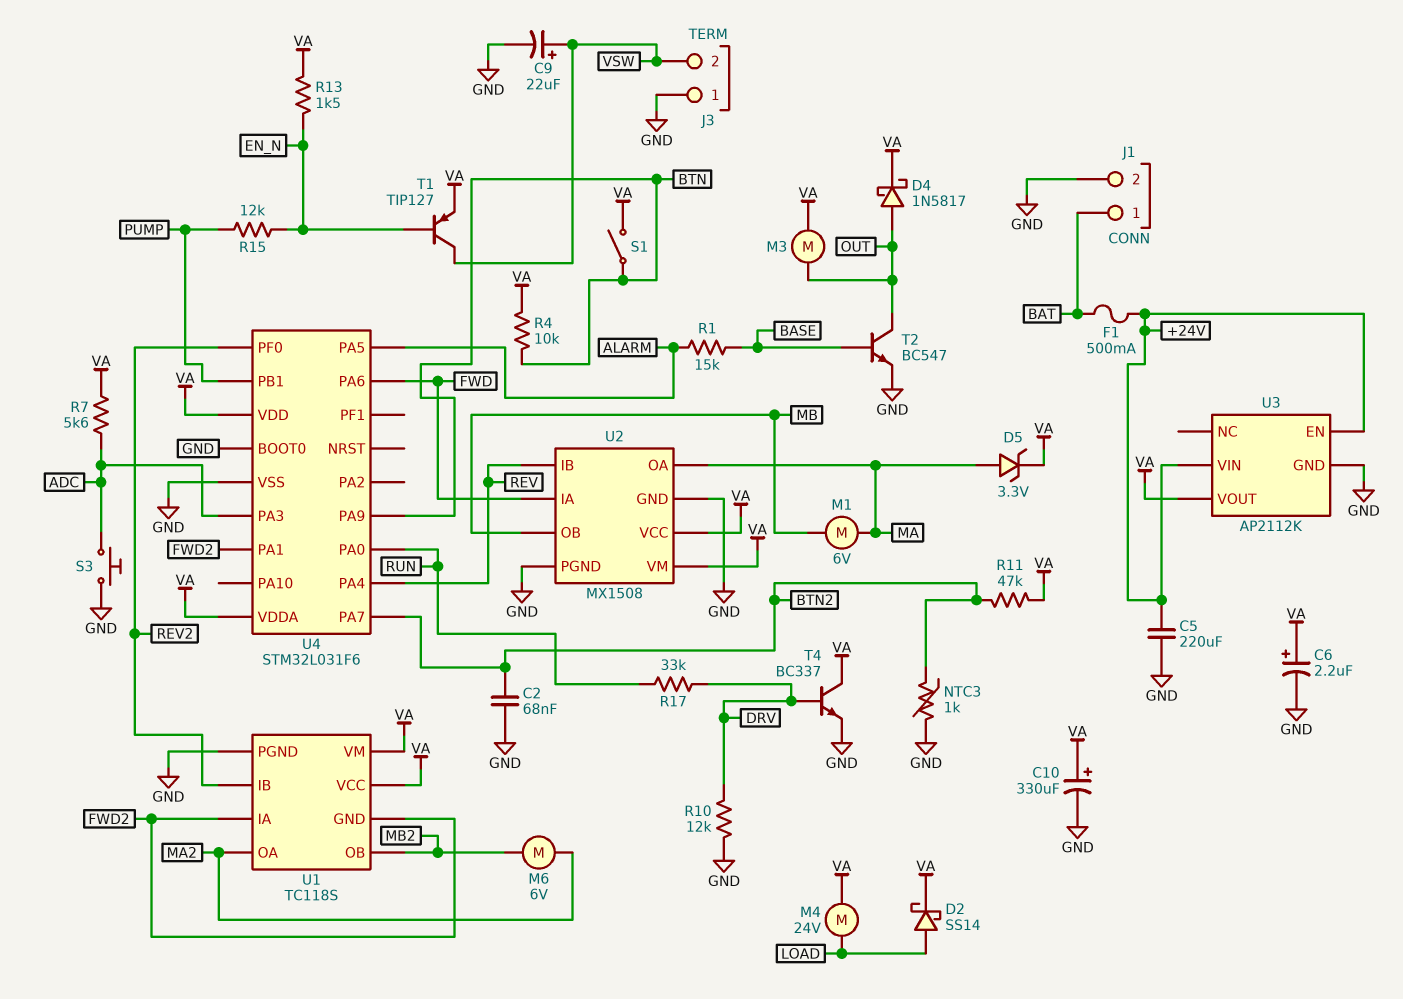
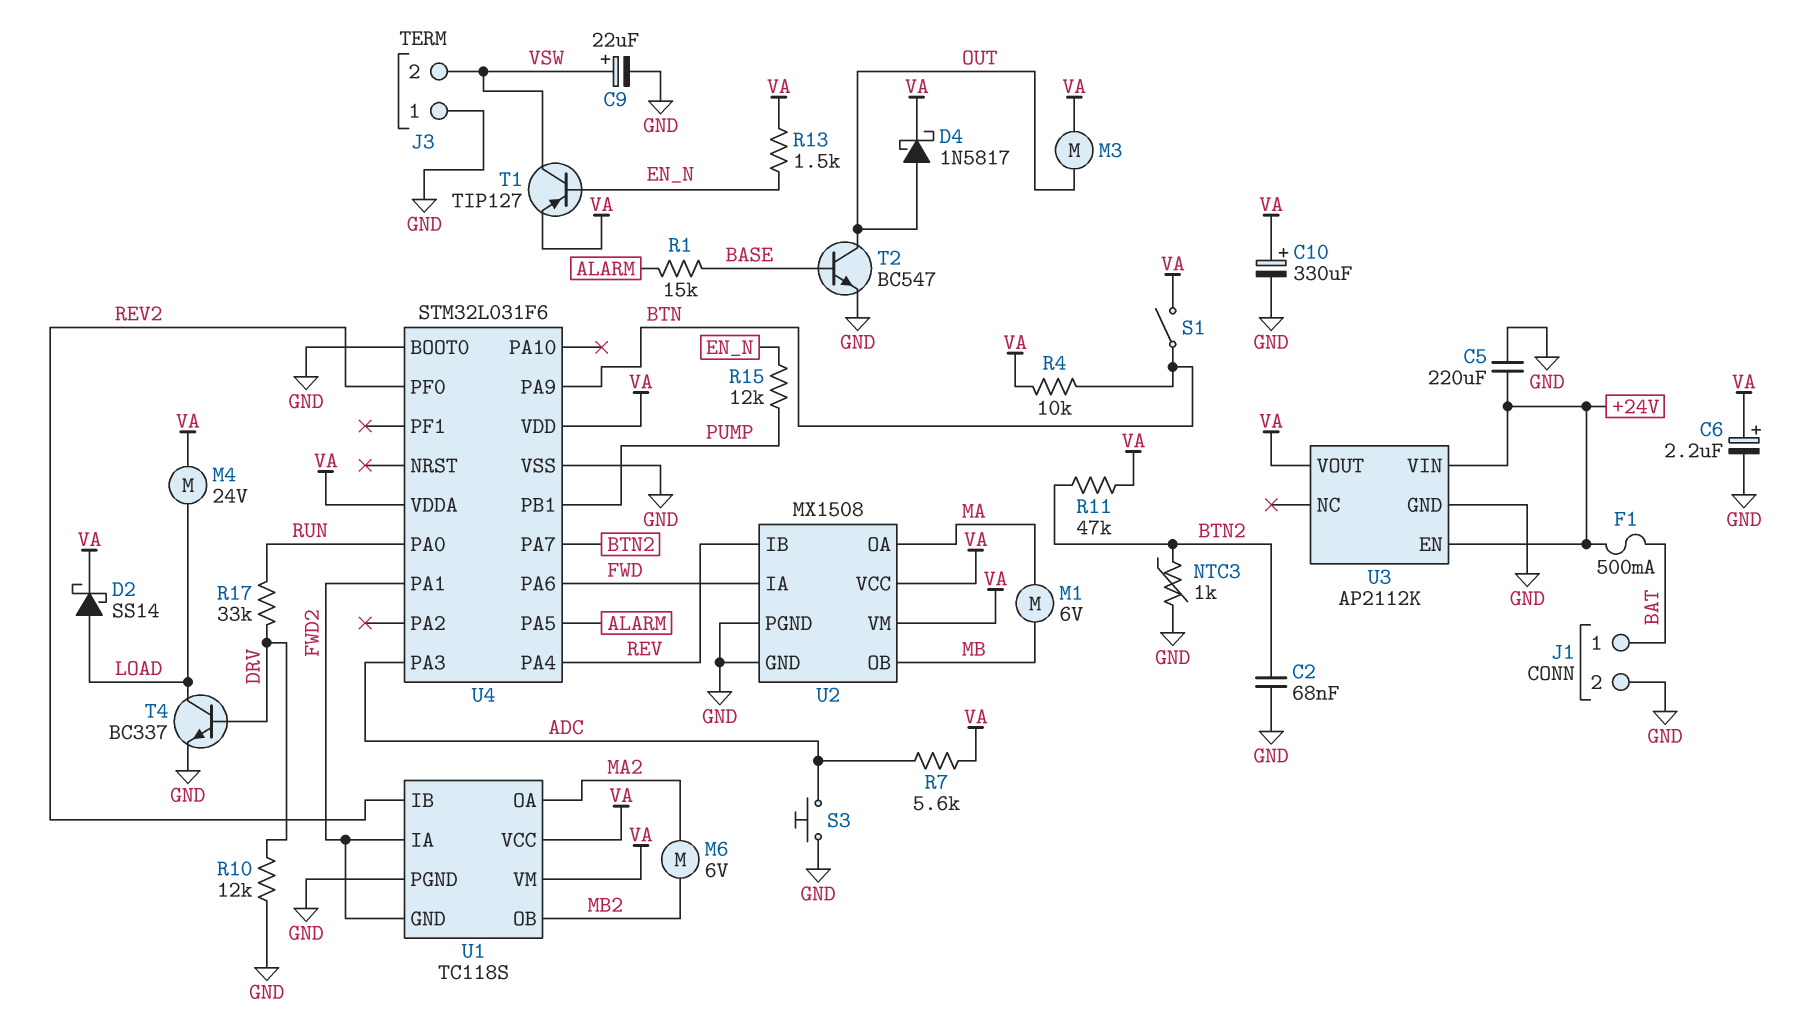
D5: zener 3.3V (A MA, K VA) -> none
T4: NPN BC337 (B DRV, C VA, E GND) -> NPN BC337 (B DRV, C LOAD, E GND)

